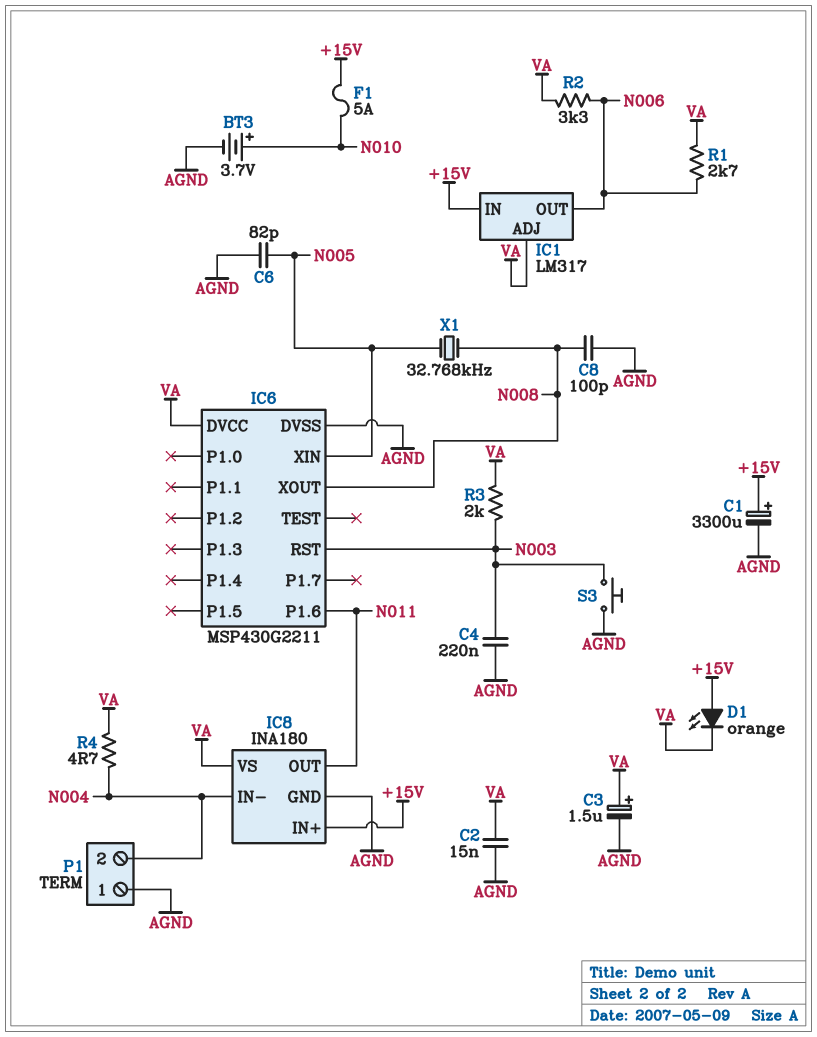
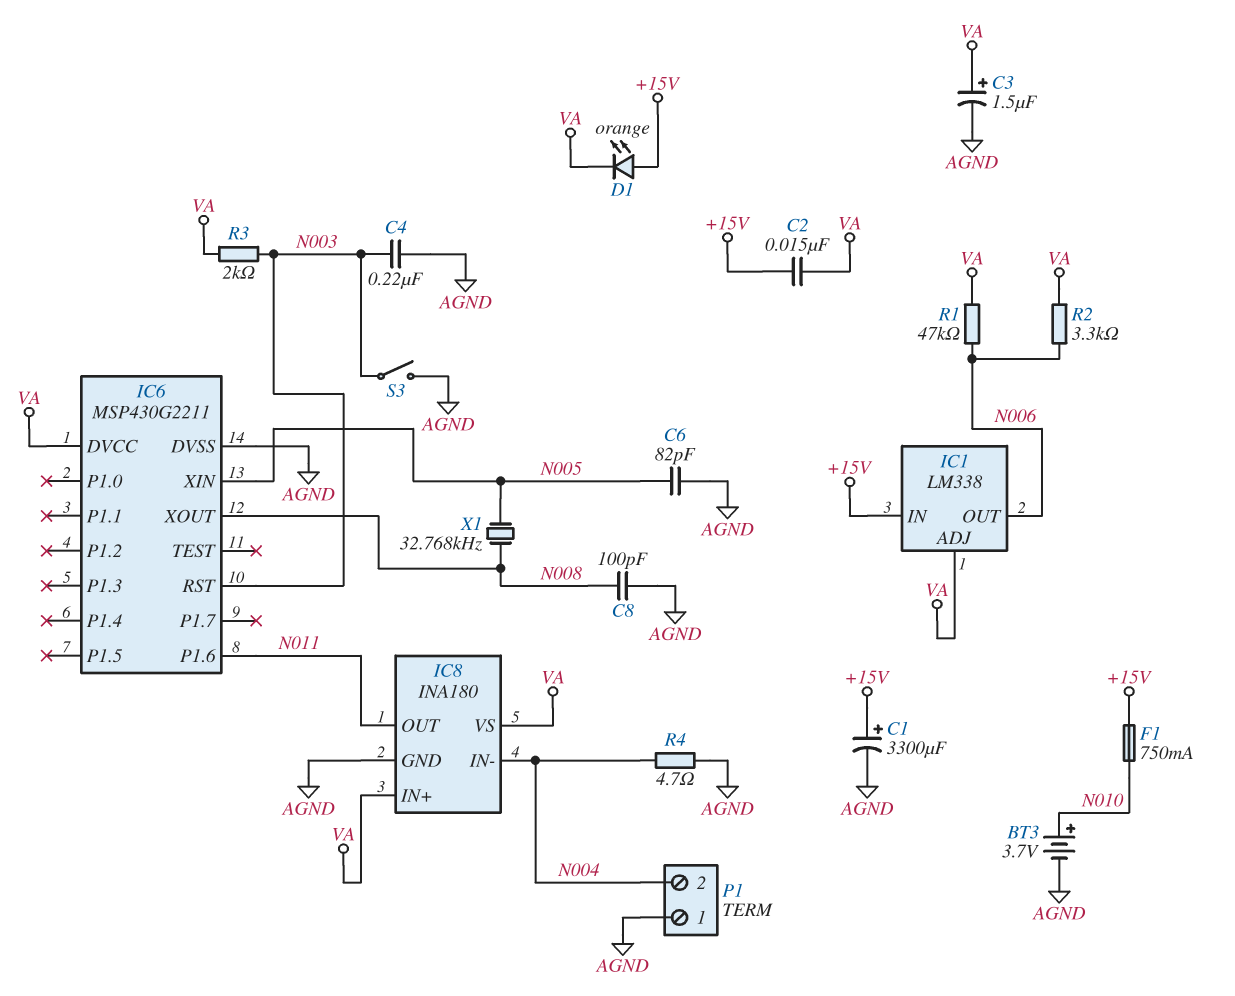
C2: 15nF (AGND, VA) -> 15nF (+15V, VA)
F1: 5A (+15V, N010) -> 750mA (+15V, N010)
IC1: LM317 -> LM338
IC8 pin IN+: +15V -> VA
R1: 2.7k (N006, VA) -> 47k (N006, VA)
R4: 4.7 (N004, VA) -> 4.7 (AGND, N004)
S3: button (AGND, N003) -> switch (AGND, N003)

